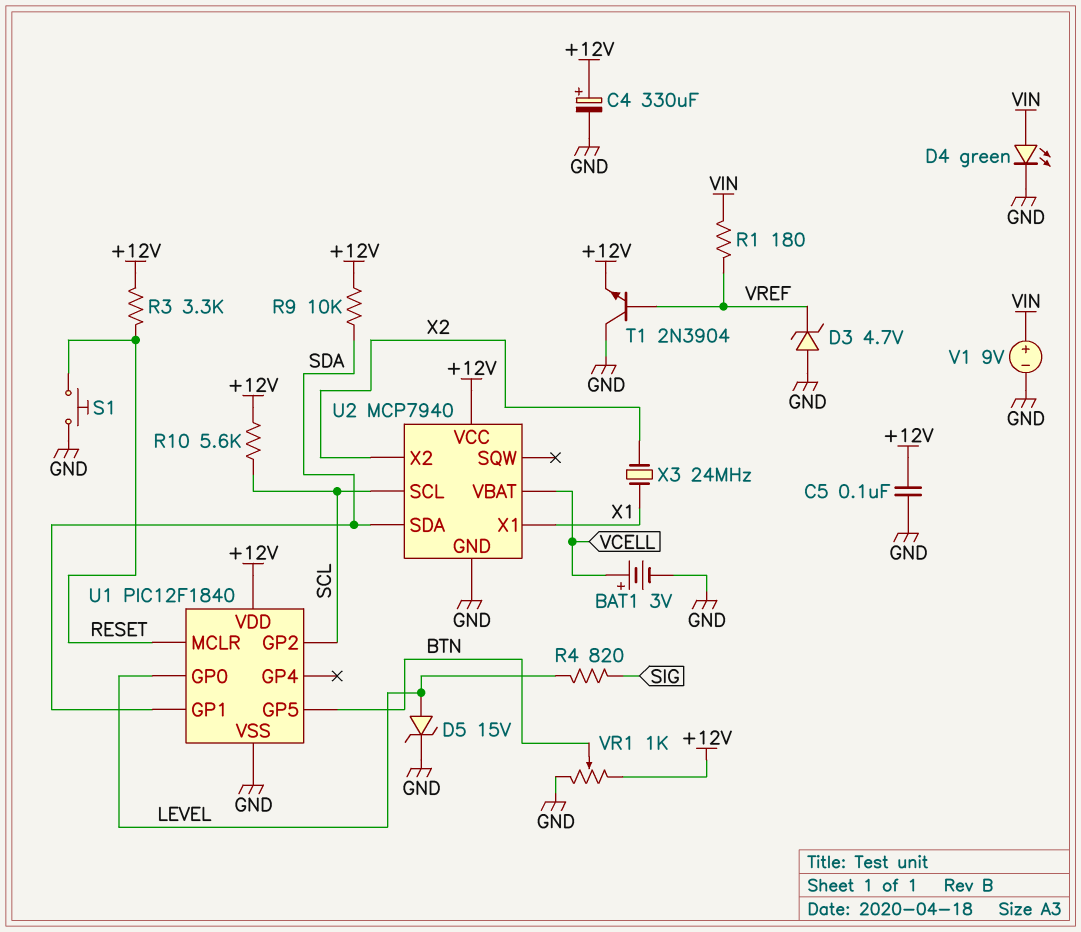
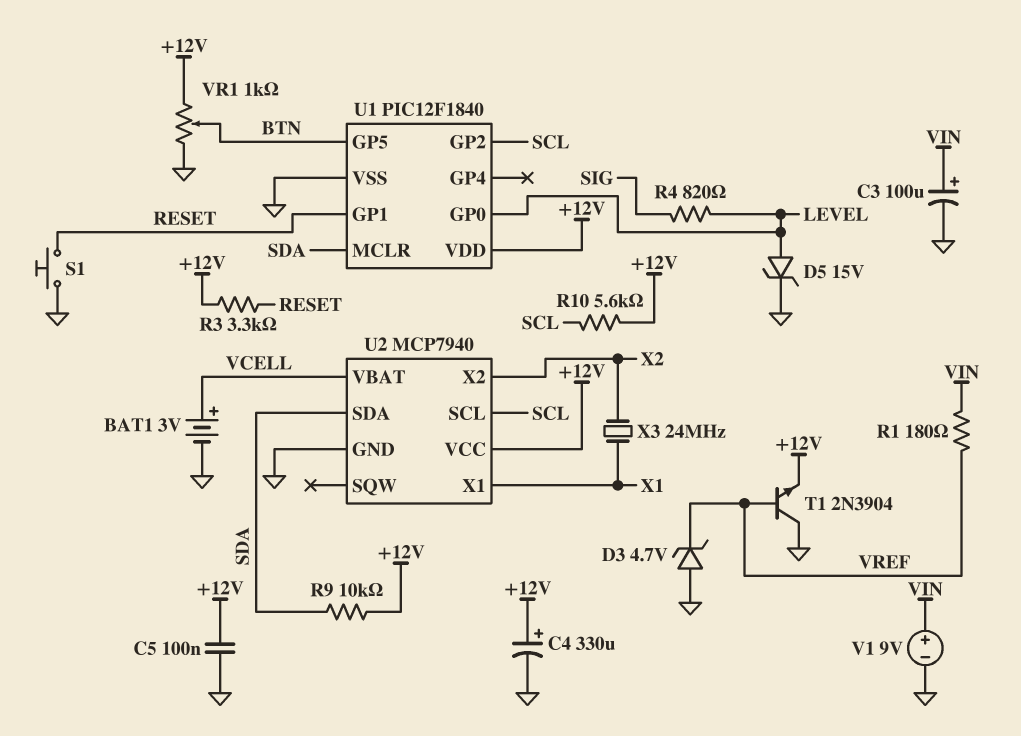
C3: none -> 100uF (plus VIN, minus GND)
D4: LED green (A VIN, K GND) -> none
U1 pin GP1: SDA -> RESET
U1 pin MCLR: RESET -> SDA

